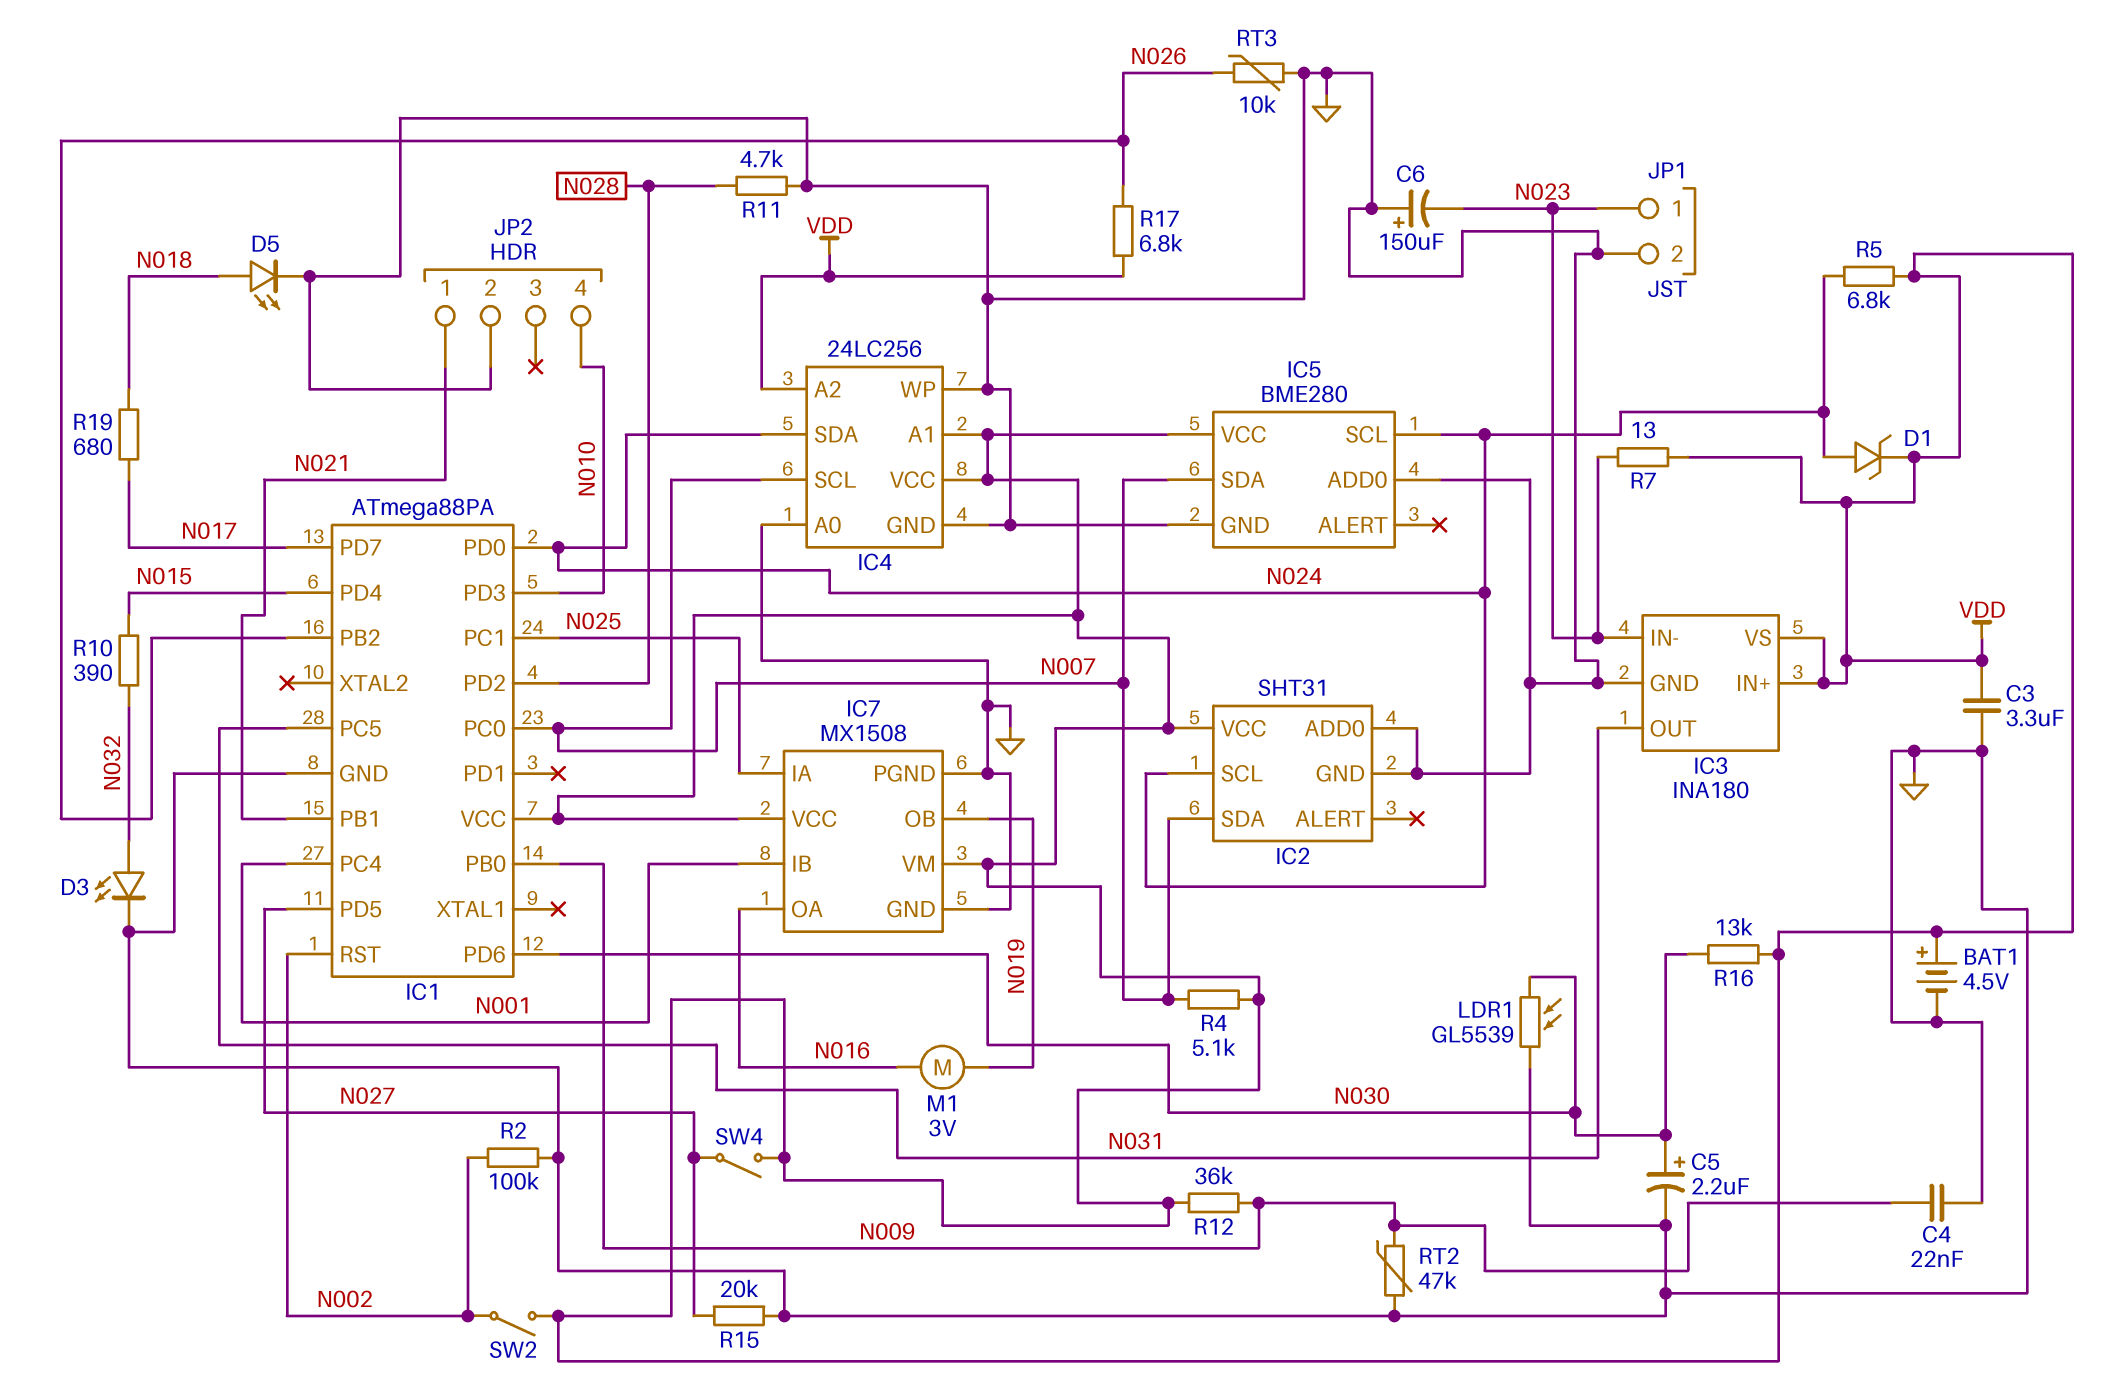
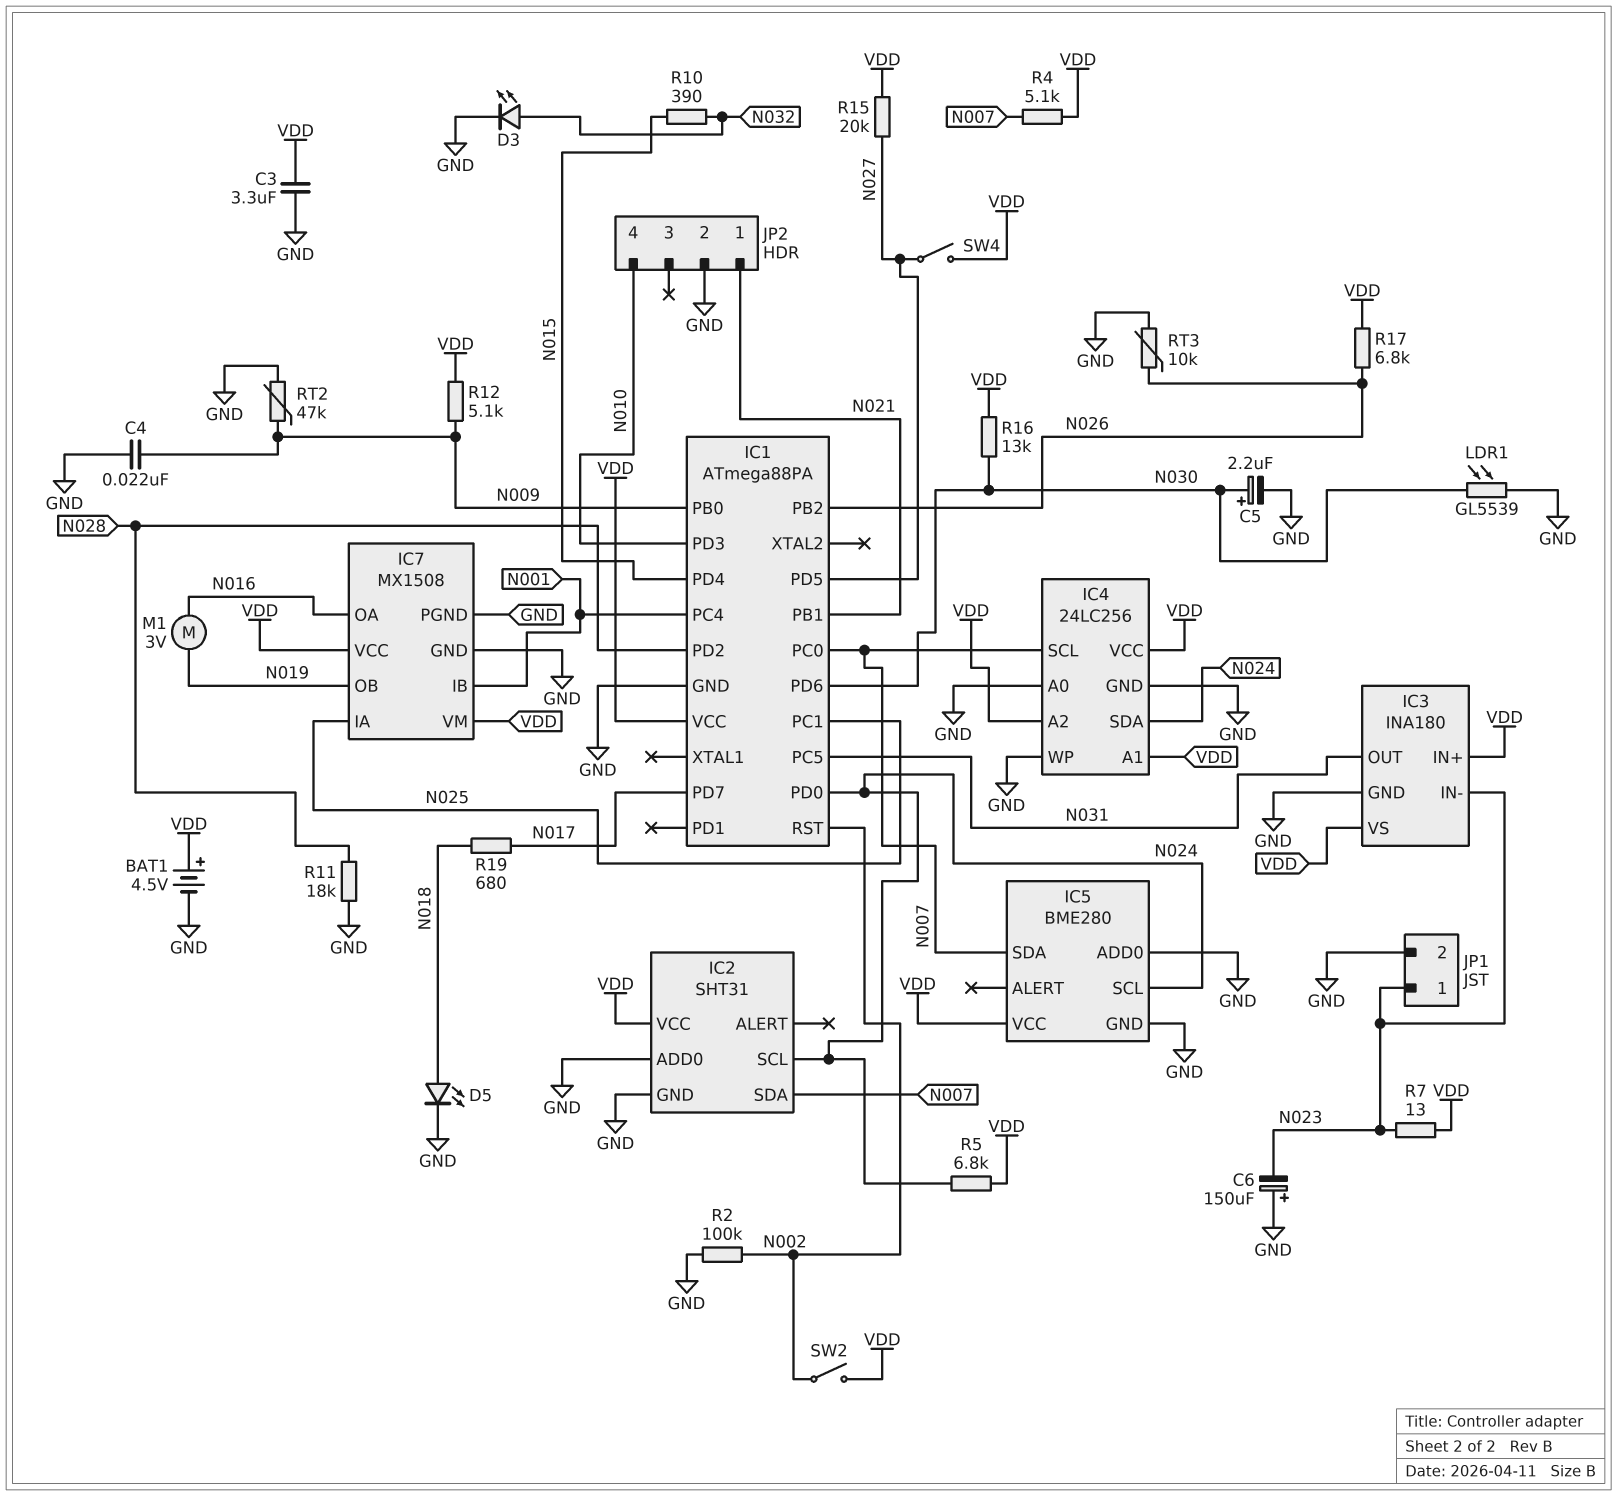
D1: zener (A N024, K VDD) -> none
R11: 4.7k (GND, N028) -> 18k (GND, N028)
R12: 36k (N009, VDD) -> 5.1k (N009, VDD)
R15: 20k (GND, N027) -> 20k (N027, VDD)

